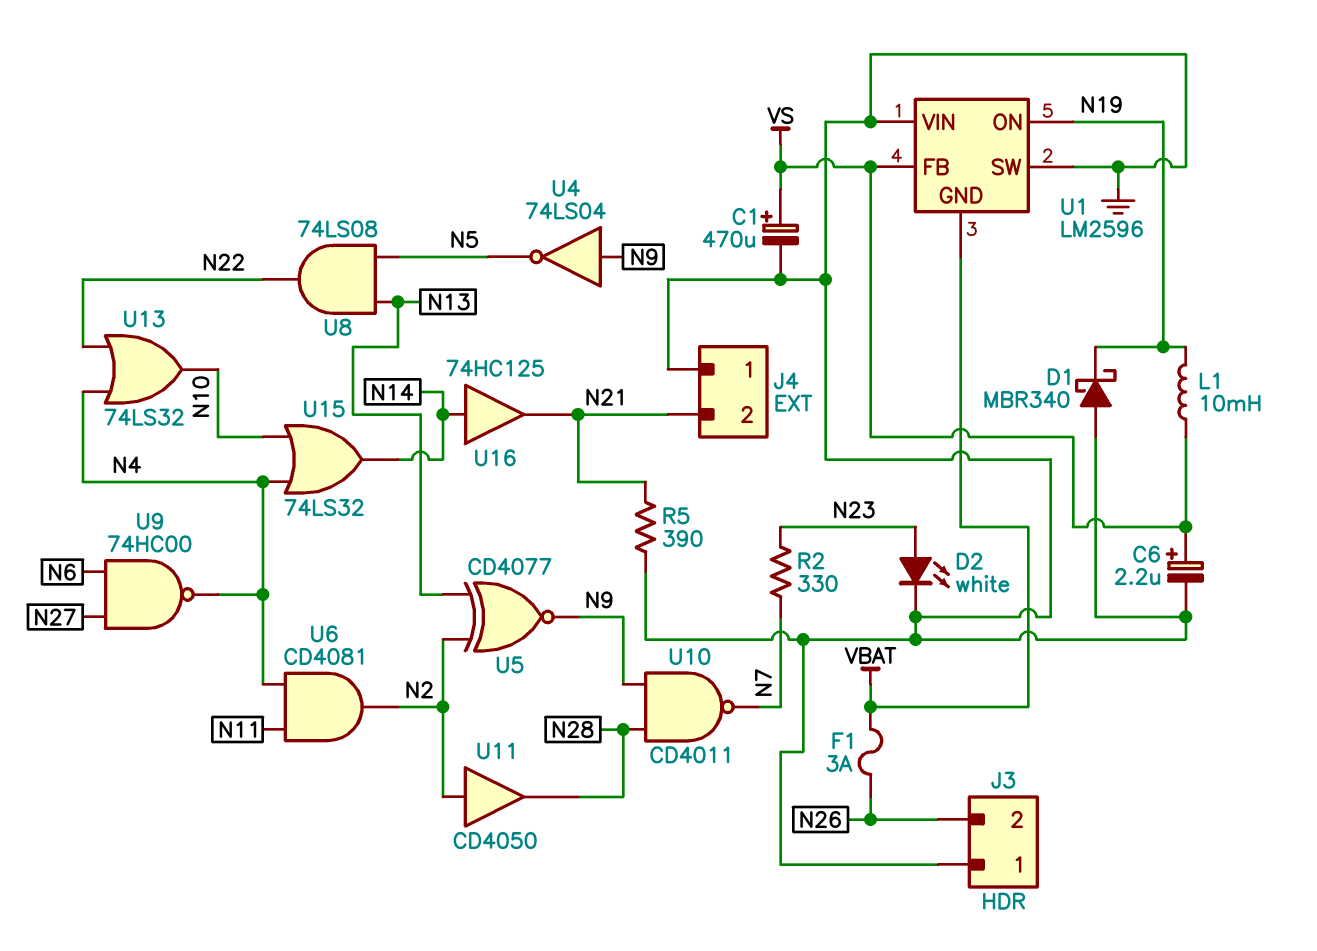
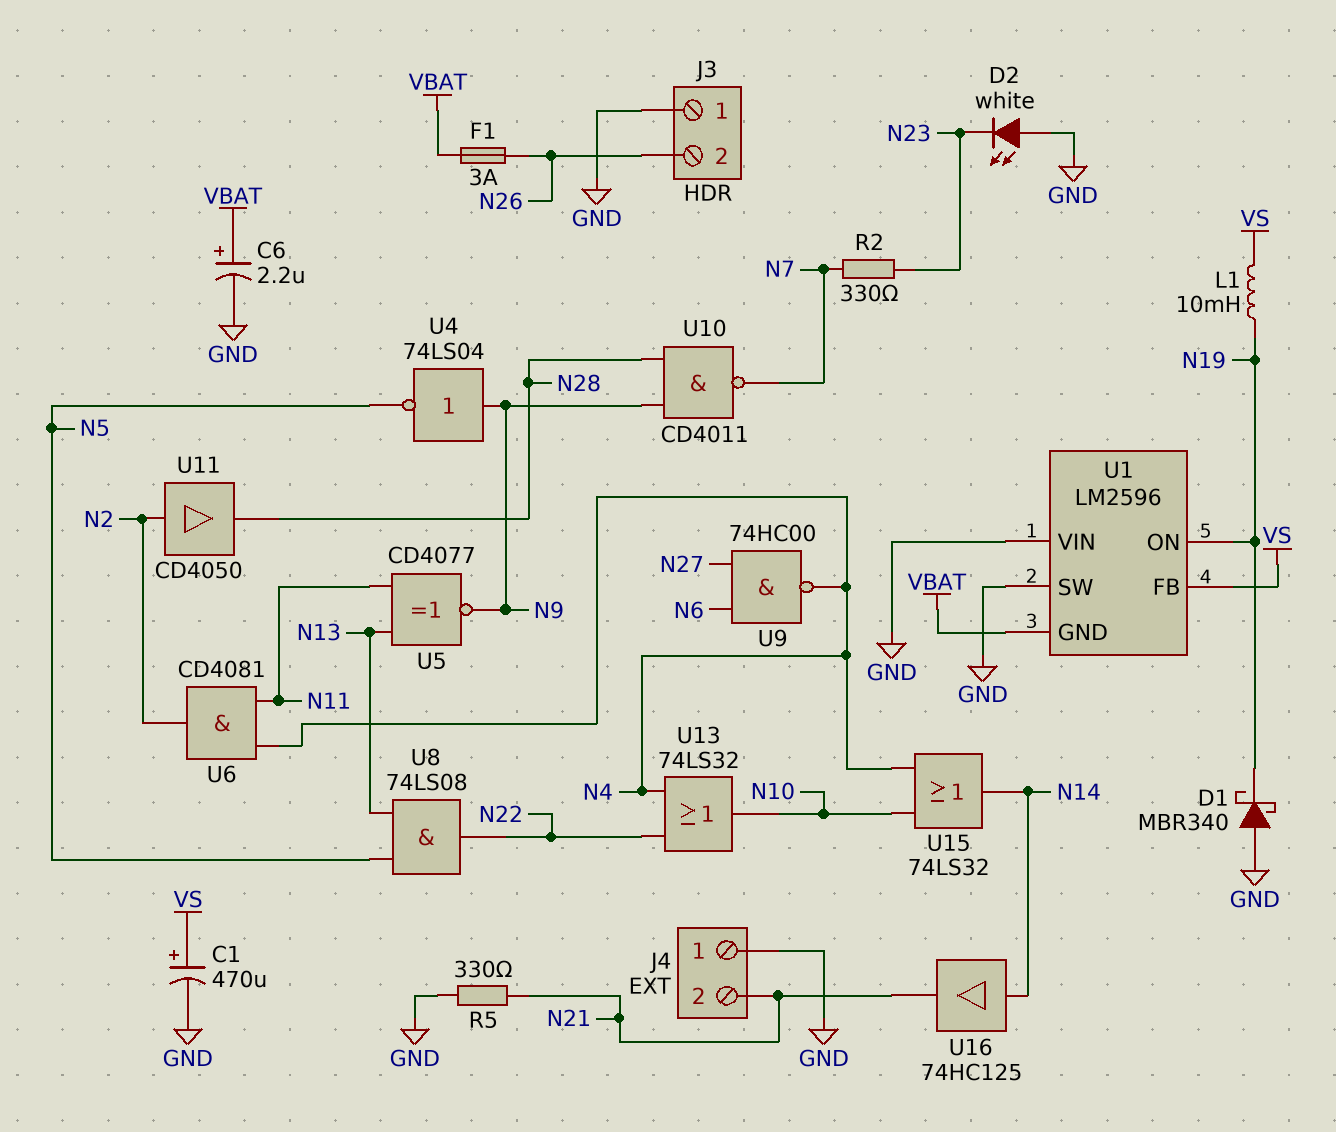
C6: 2.2uF (plus VS, minus GND) -> 2.2uF (plus VBAT, minus GND)
D2: LED white (A N23, K GND) -> LED white (A GND, K N23)
R5: 390 (GND, N21) -> 330 (GND, N21)
U5: XNOR CD4077 (in N2, in N13, out N9) -> XNOR CD4077 (in N11, in N13, out N9)

